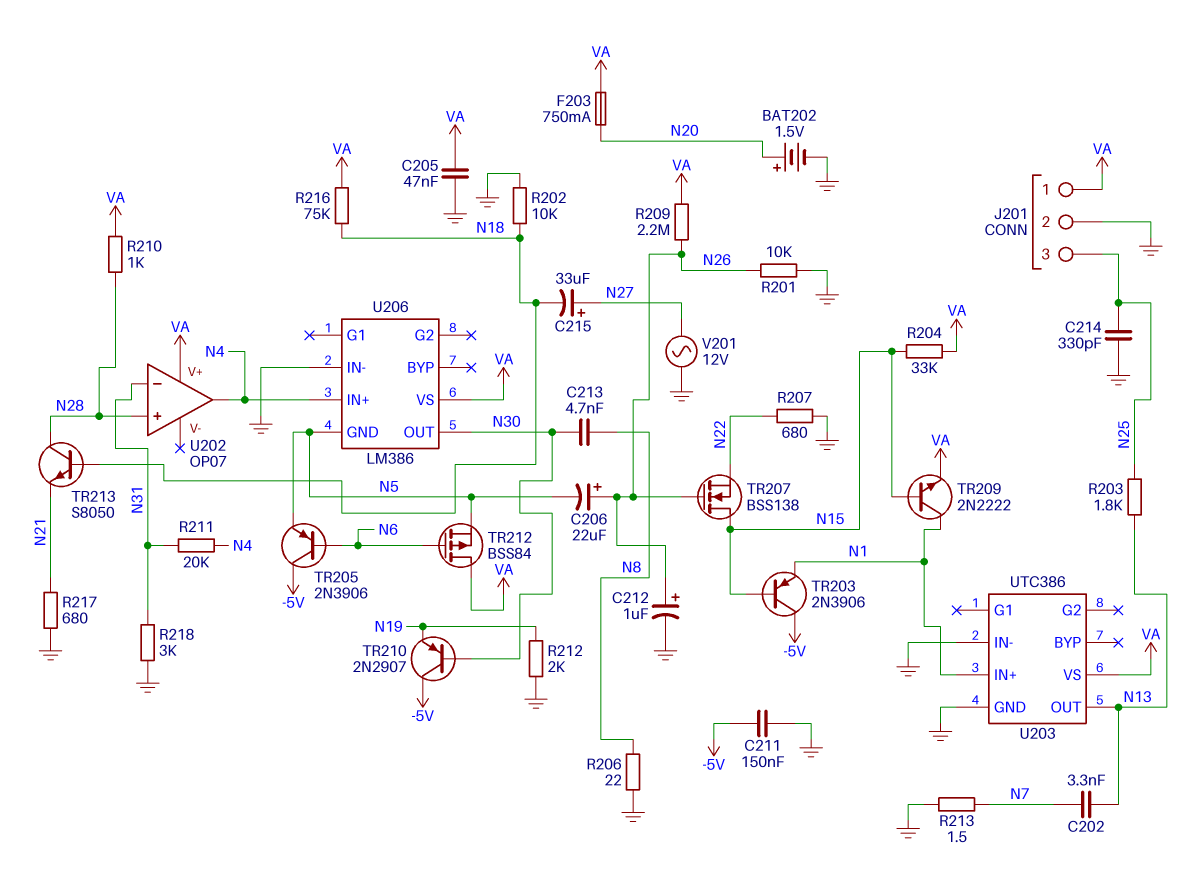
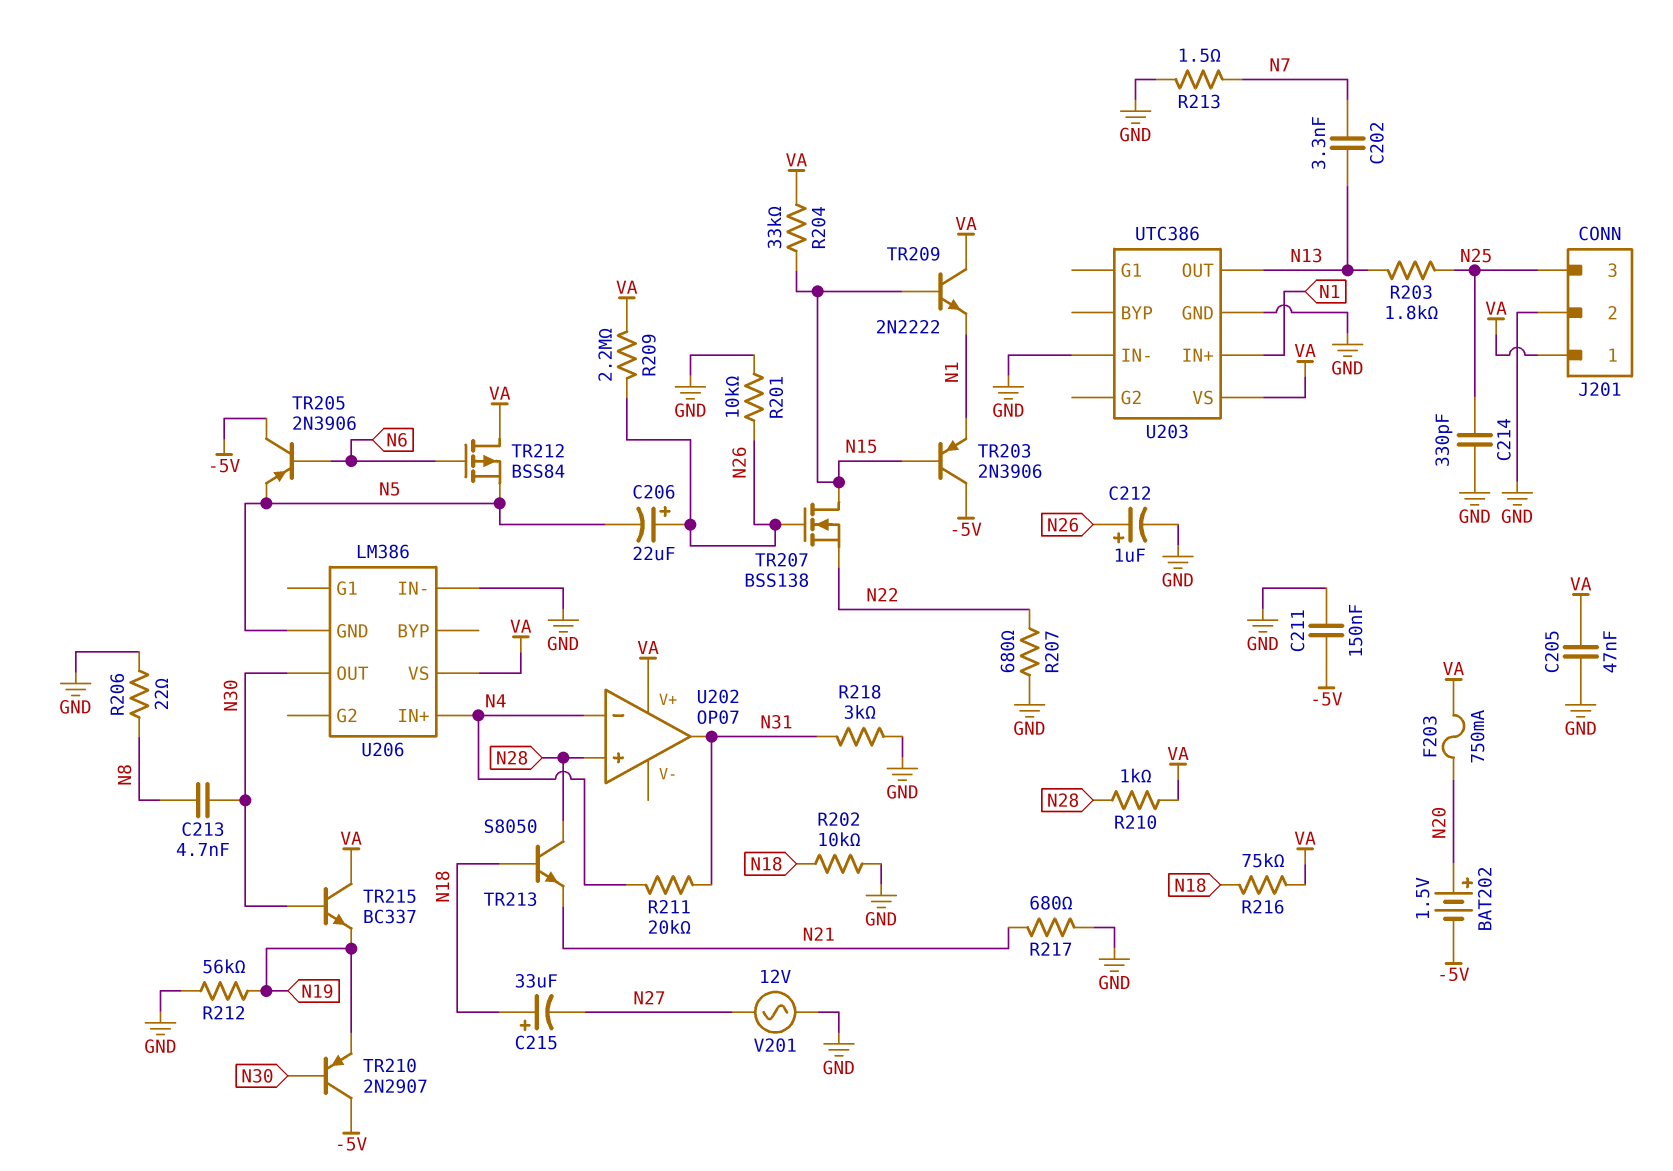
BAT202: 1.5V (plus N20, minus GND) -> 1.5V (plus N20, minus -5V)
C215: 33uF (plus N27, minus N18) -> 33uF (plus N18, minus N27)
R212: 2k (GND, N19) -> 56k (GND, N19)
TR209: NPN 2N2222 (B N15, C N1, E VA) -> NPN 2N2222 (B N15, C VA, E N1)
TR215: none -> NPN BC337 (B N30, C VA, E N19)
U202 pin in-: N31 -> N4
U202 pin out: N4 -> N31

